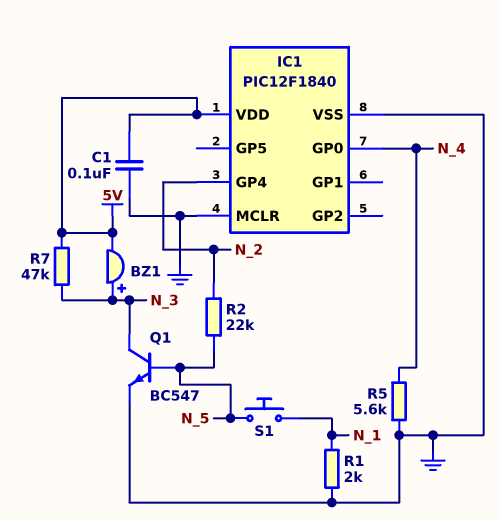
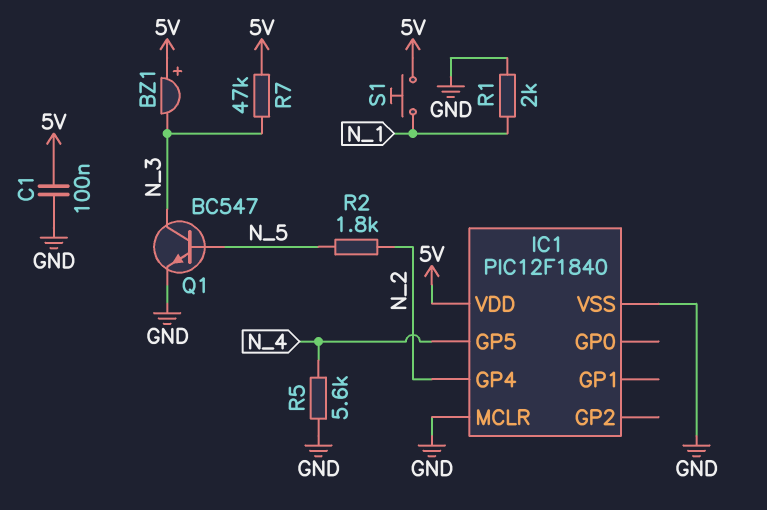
BZ1: buzzer (plus N_3, minus 5V) -> buzzer (plus 5V, minus N_3)
IC1 pin GP0: N_4 -> none
IC1 pin GP5: none -> N_4
R2: 22k (N_2, N_5) -> 1.8k (N_2, N_5)
S1: button (N_1, N_5) -> button (5V, N_1)

